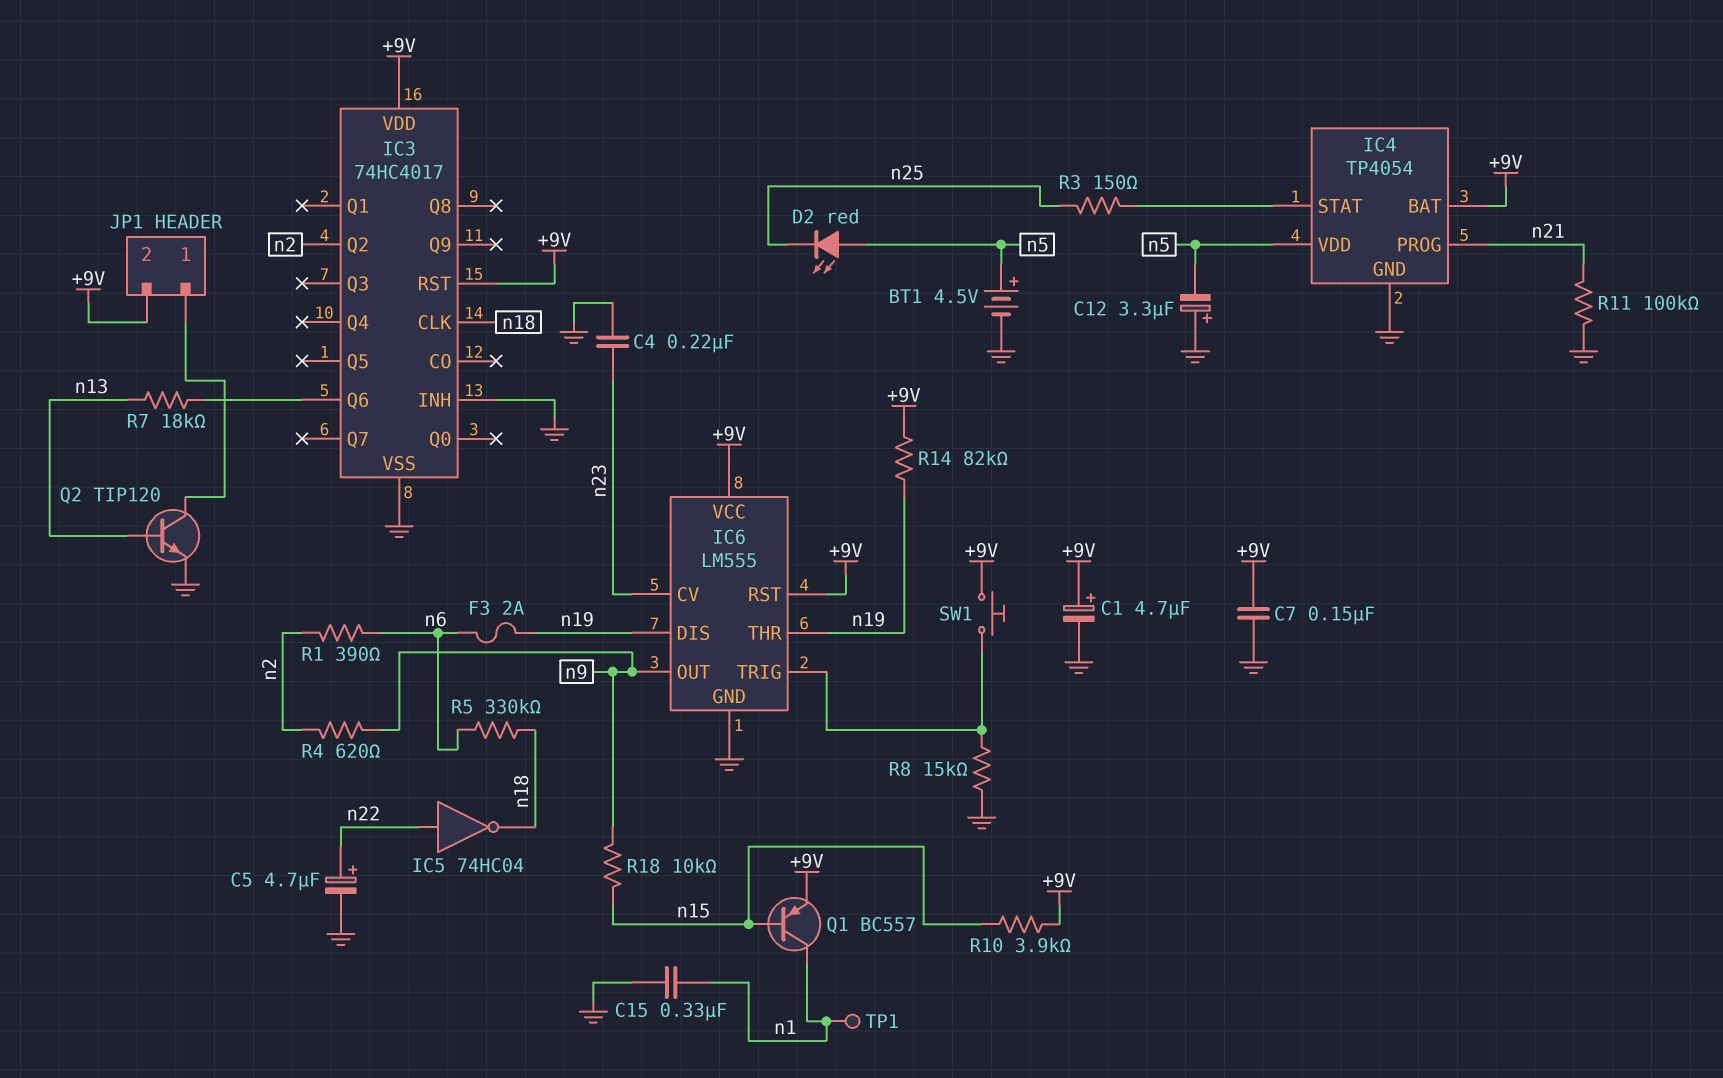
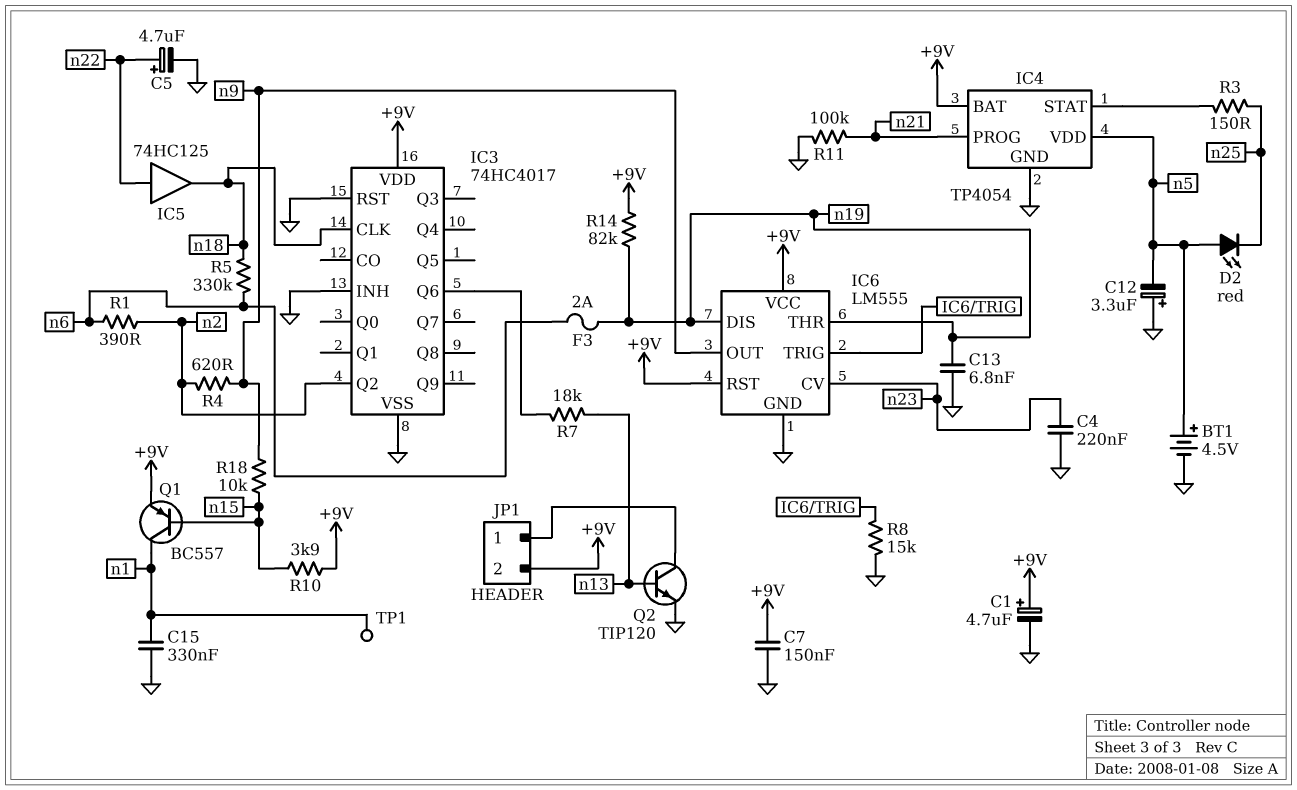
C13: none -> 6.8nF (GND, n19)
IC3 pin RST: +9V -> GND
IC5: NOT 74HC04 (in n22, out n18) -> buffer 74HC125 (in n22, out n18)
SW1: button (+9V, IC6/TRIG) -> none

